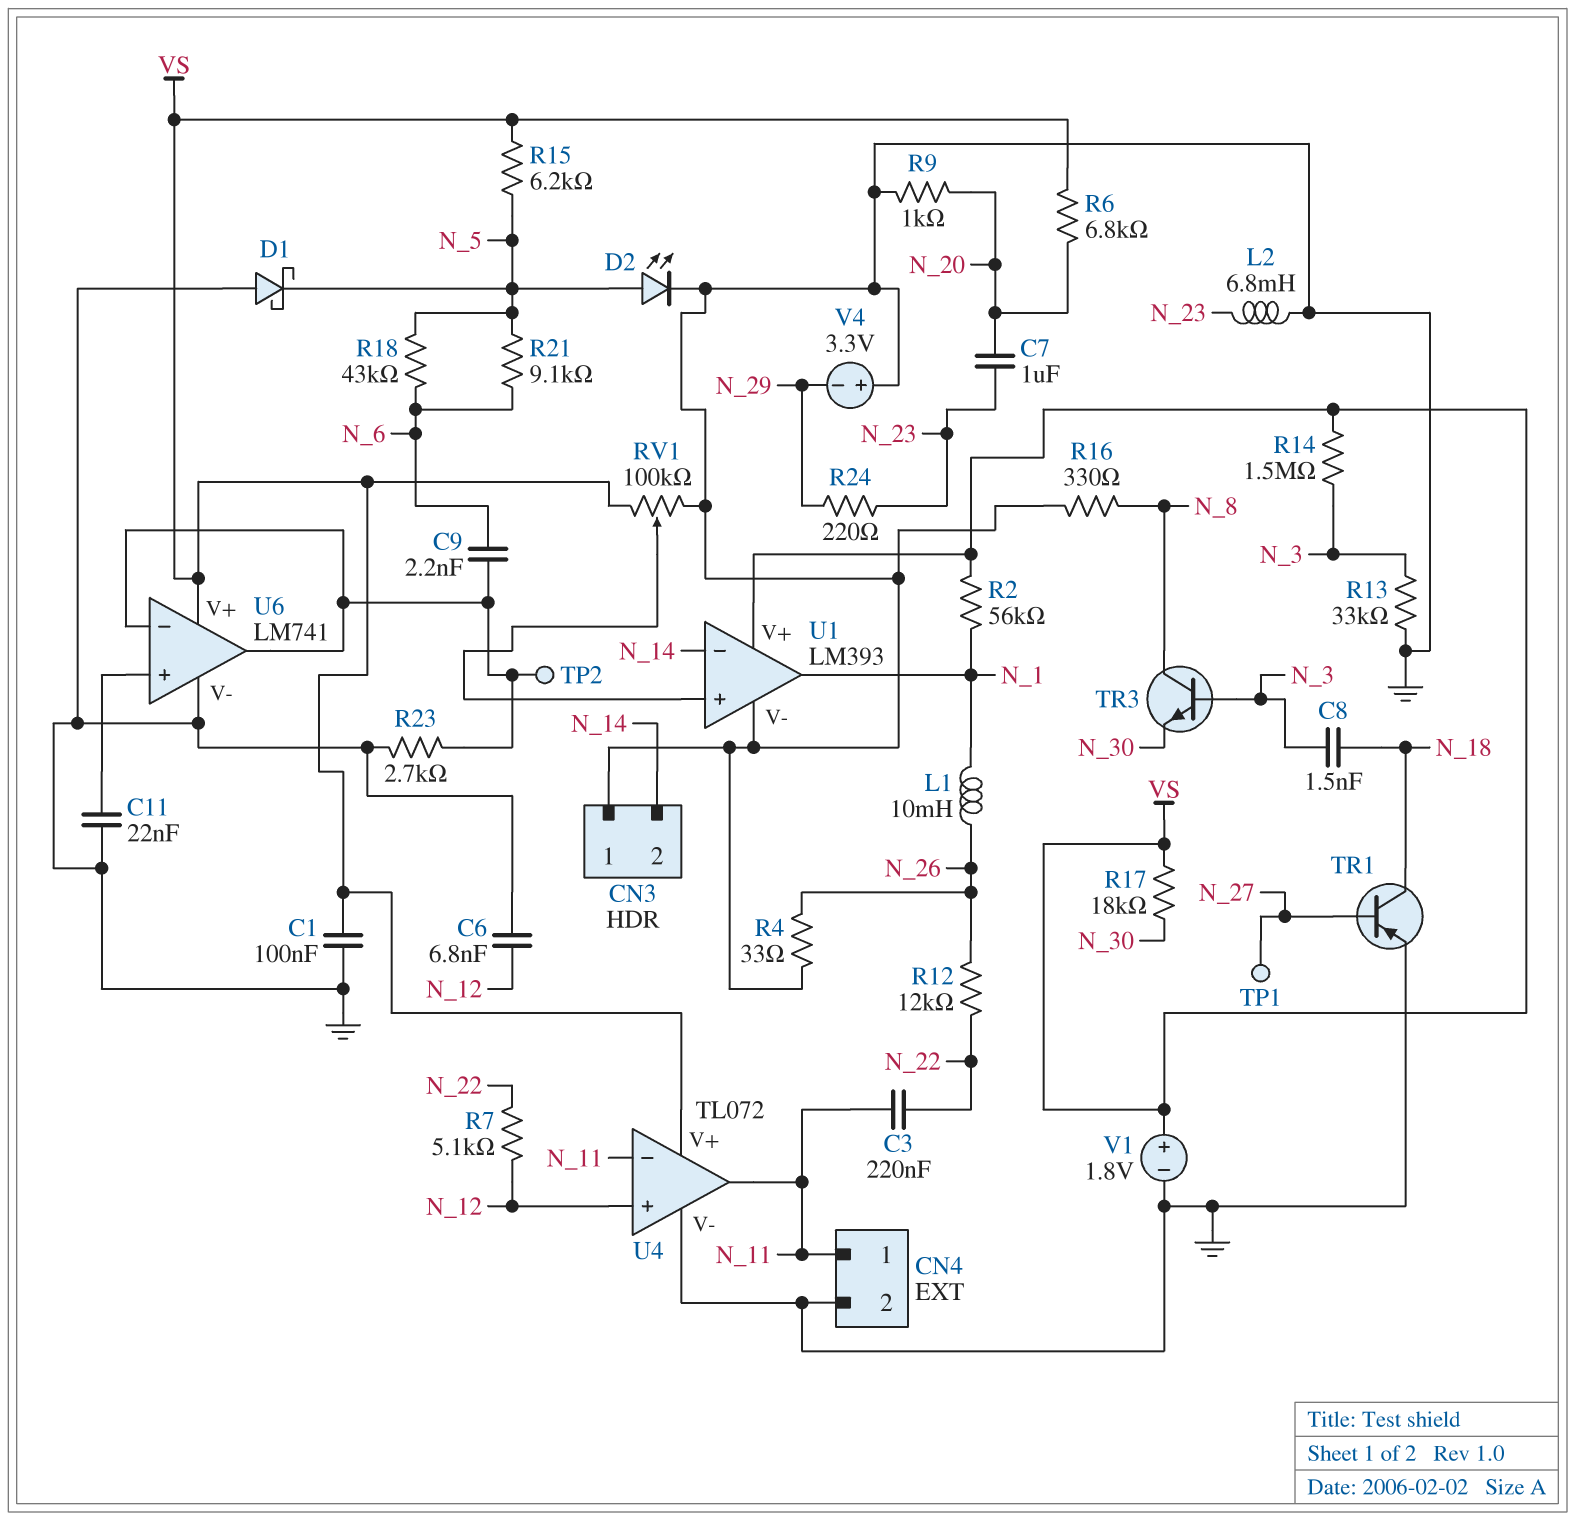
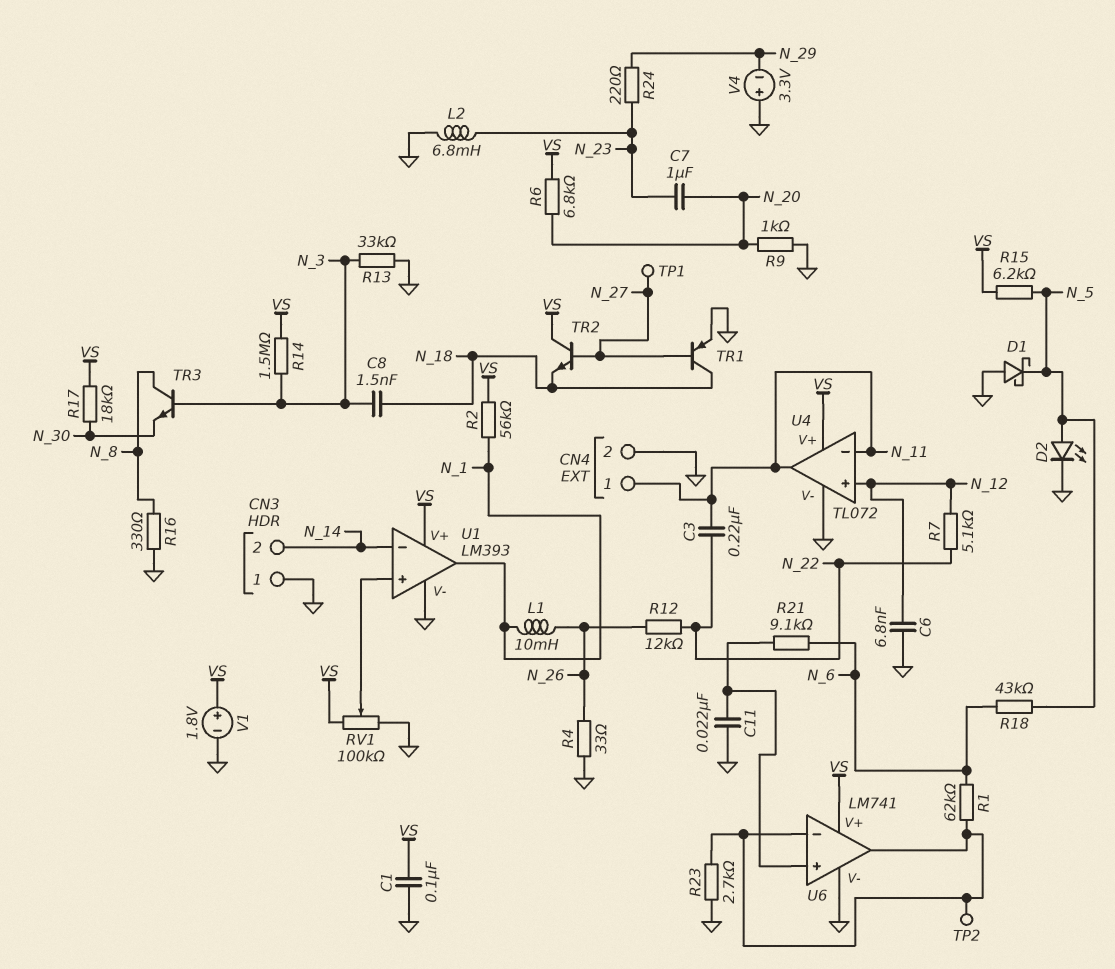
C9: 2.2nF (N_6, U6/in-) -> none
R1: none -> 62k (N_6, U6/in-)
R21: 9.1k (N_5, N_6) -> 9.1k (N_6, U6/in+)
TR2: none -> NPN (B N_27, C VS, E N_18)

